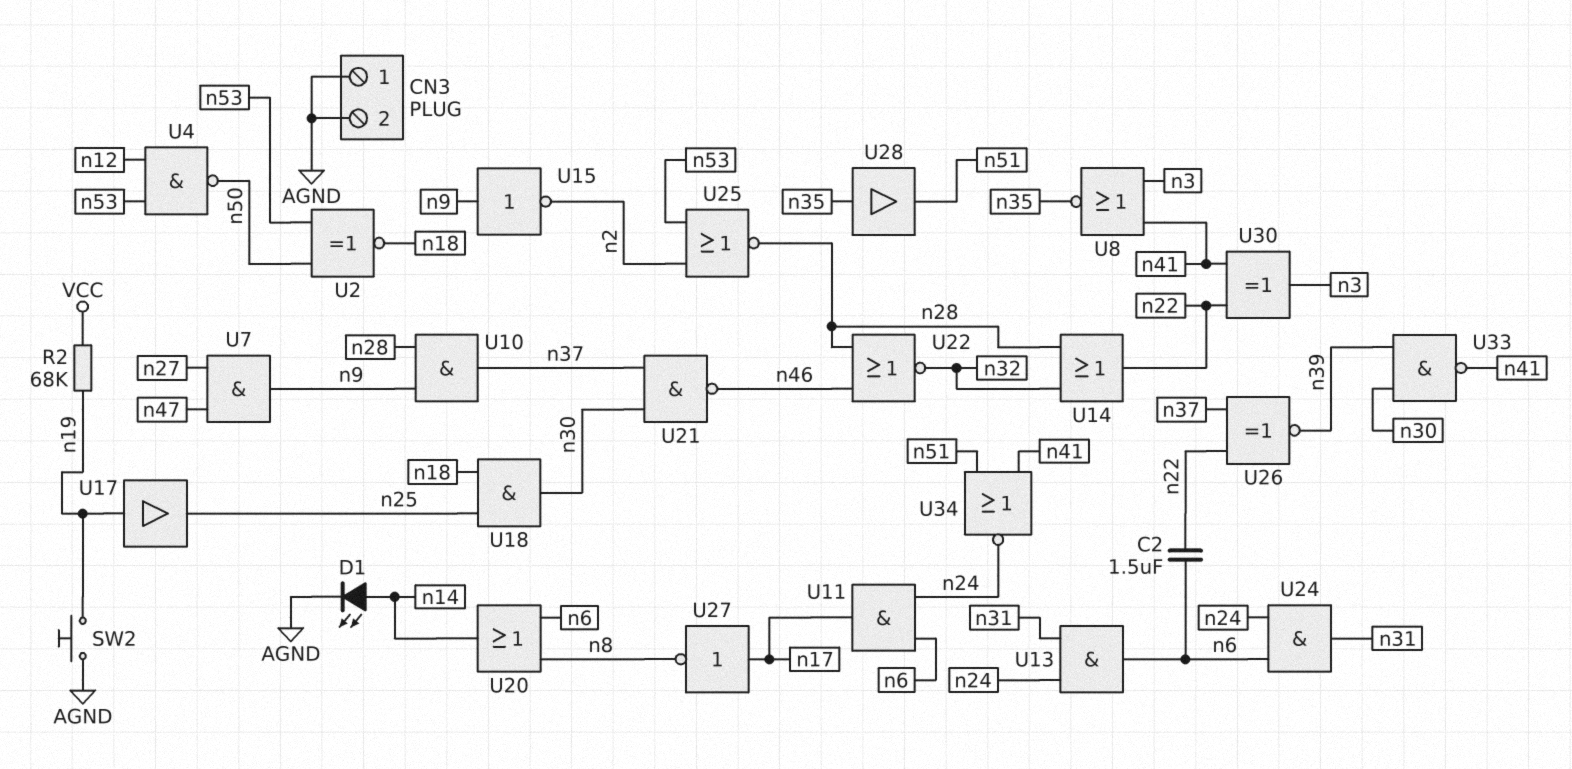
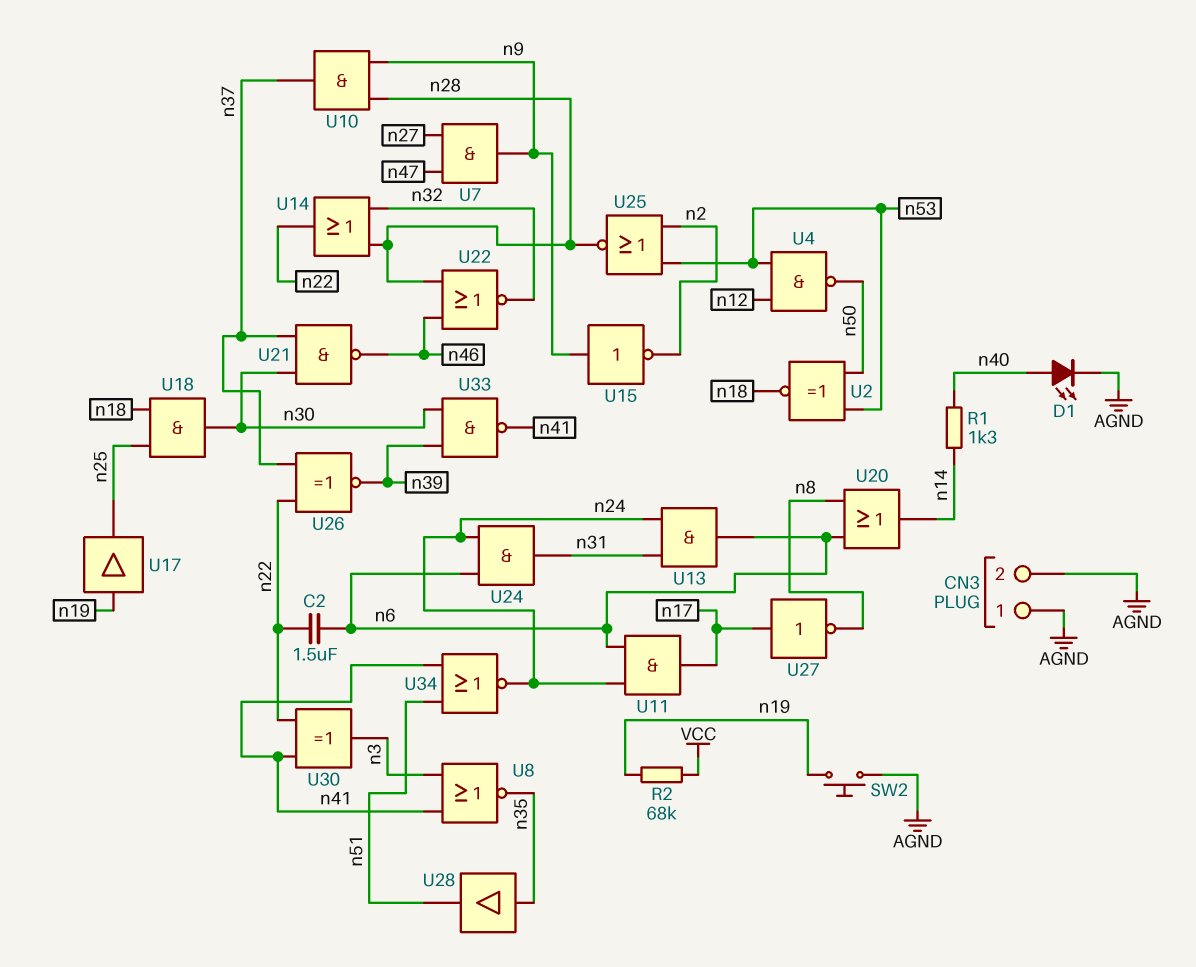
D1: LED (A n14, K AGND) -> LED (A n40, K AGND)
R1: none -> 1.3k (n14, n40)

